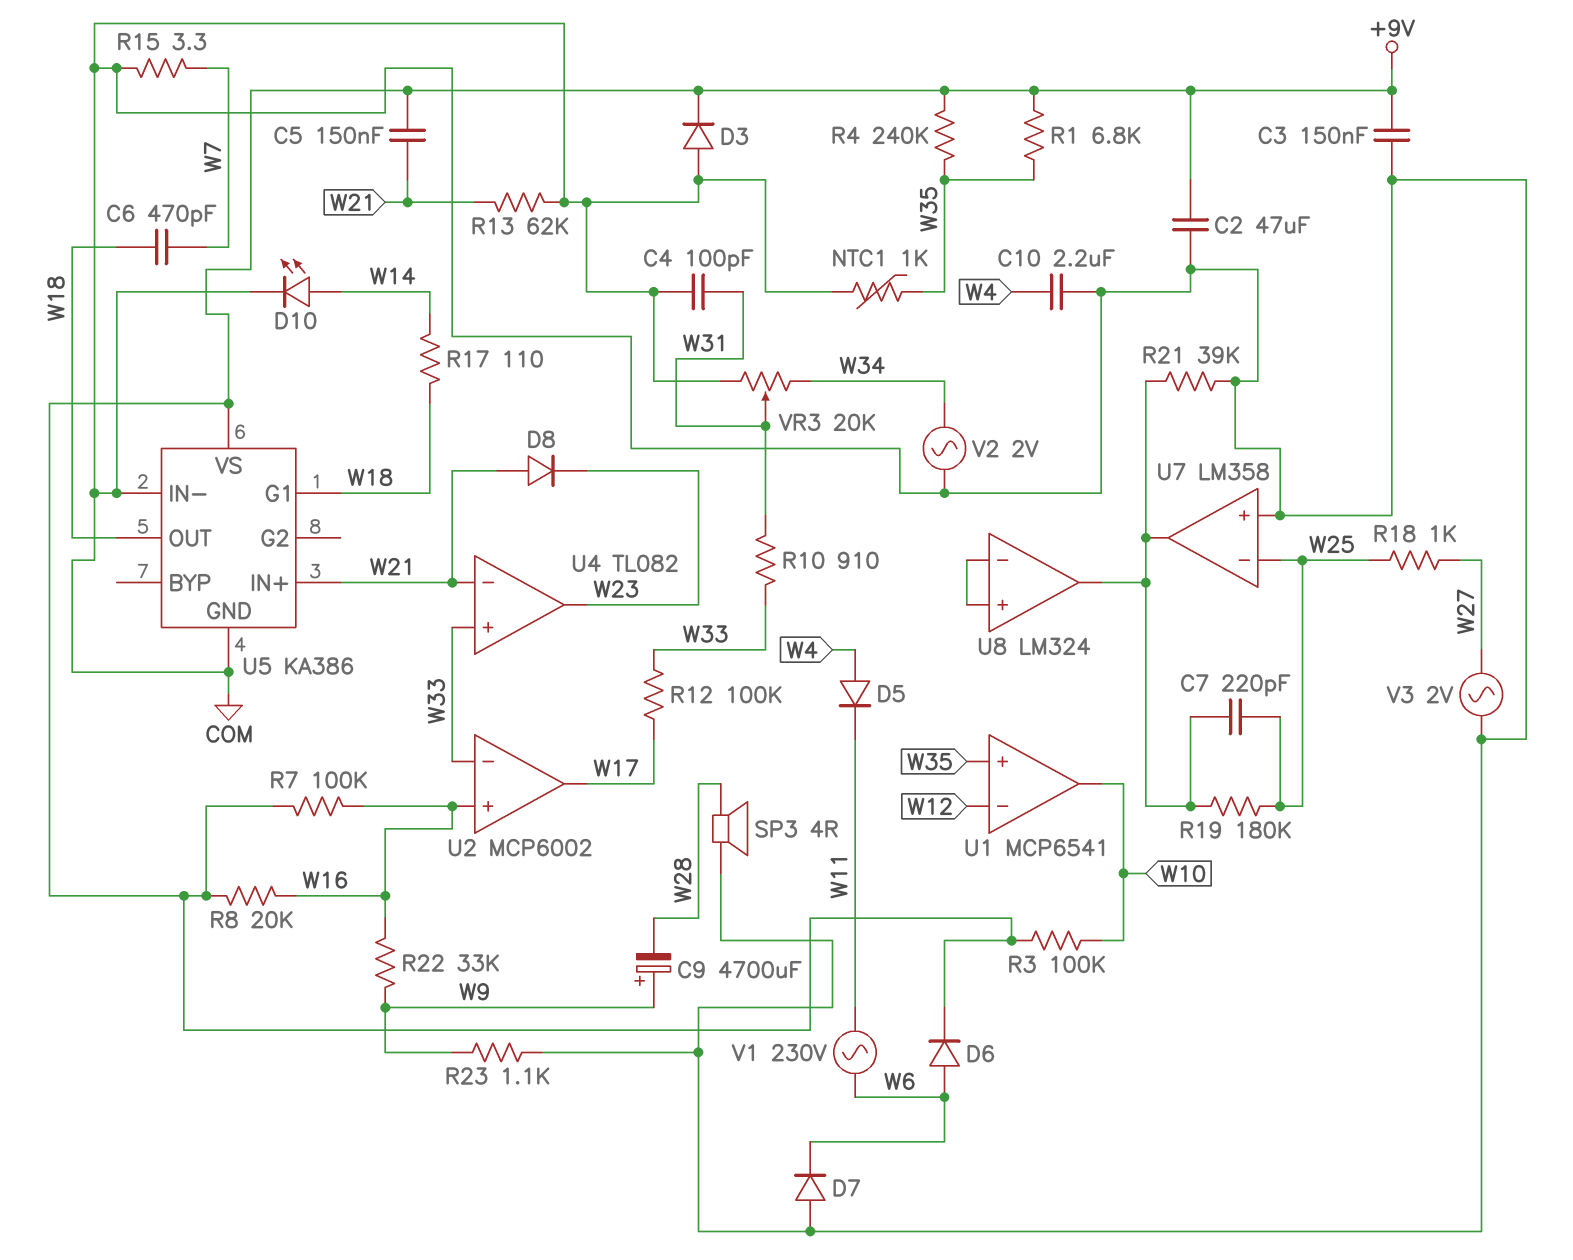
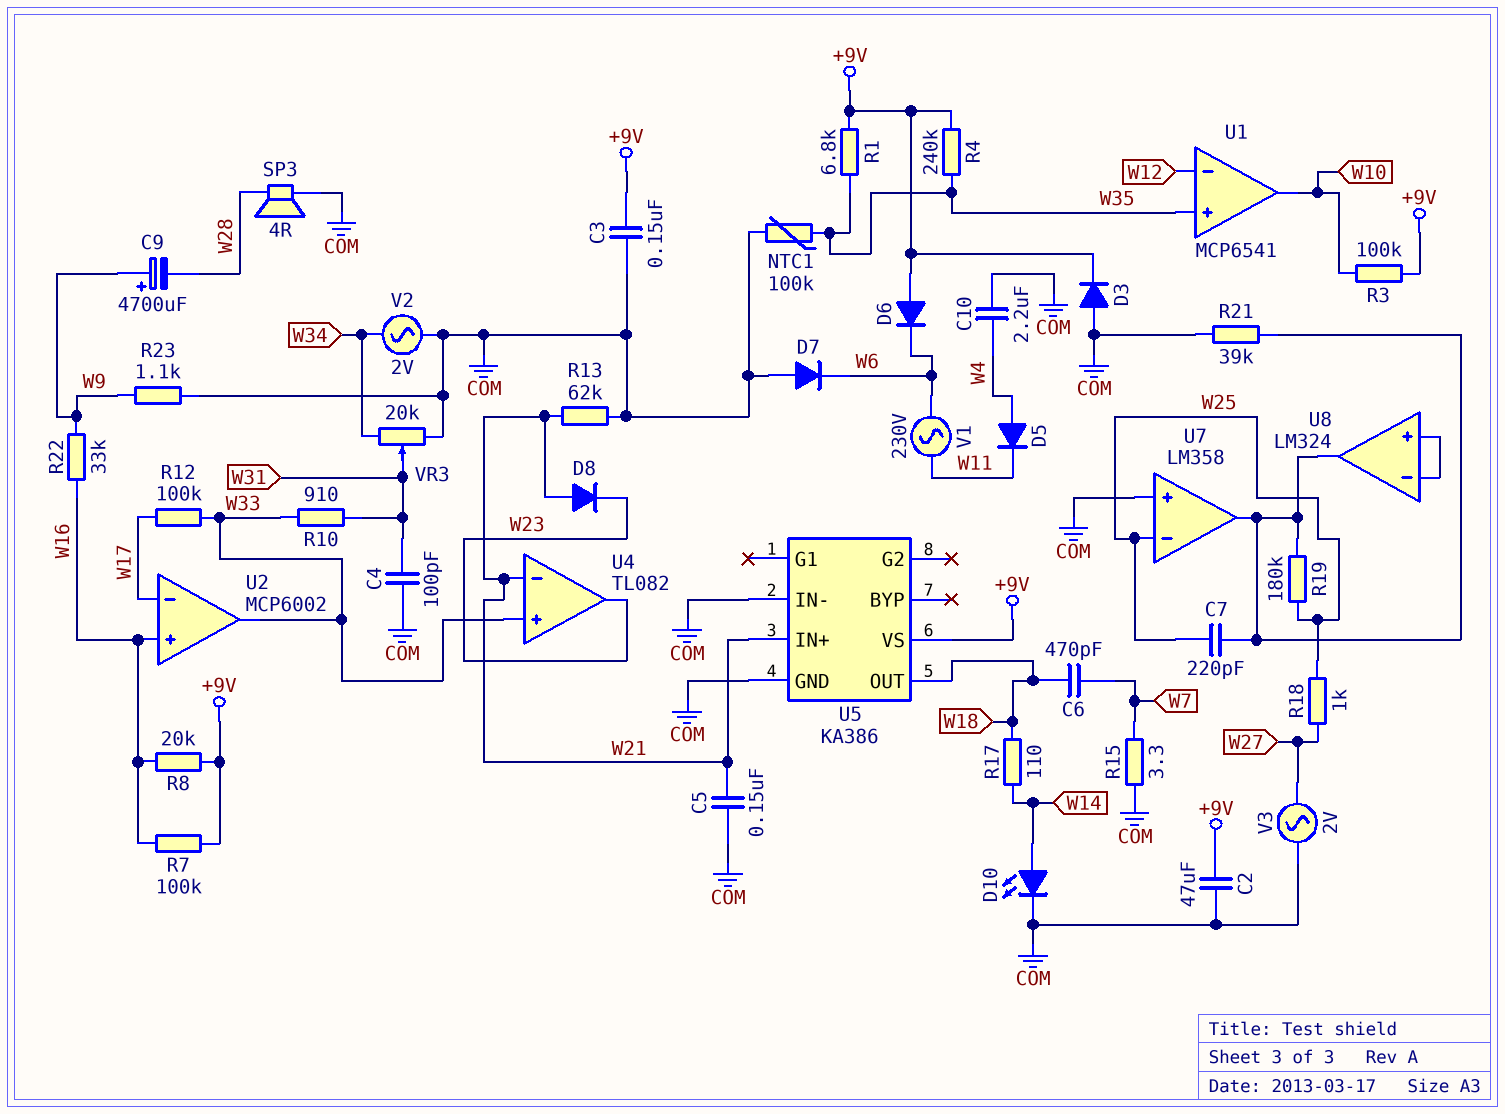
C5: 150nF (+9V, W21) -> 150nF (COM, W21)
D6: diode (A W6, K +9V) -> diode (A +9V, K W6)
NTC1: 1k (COM, W35) -> 100k (COM, W35)
U2 pin in-: W33 -> W17
U2 pin out: W17 -> W33
U5 pin G1: W18 -> none

